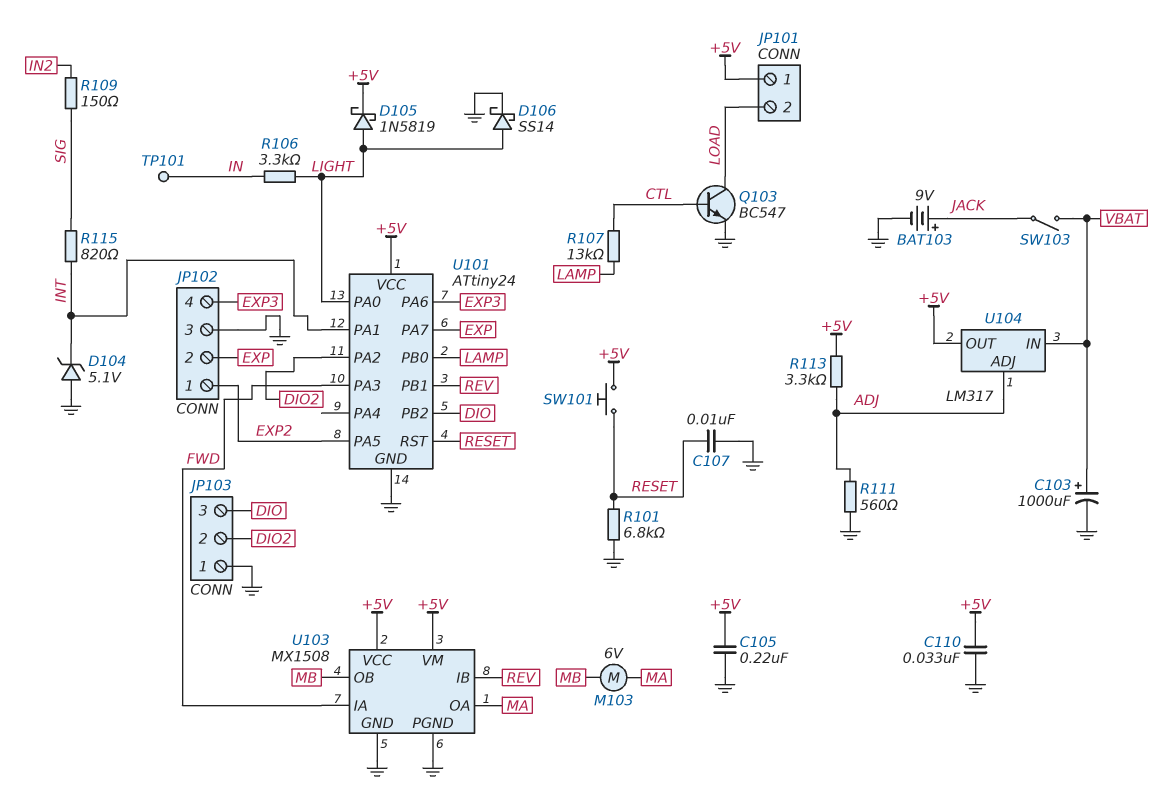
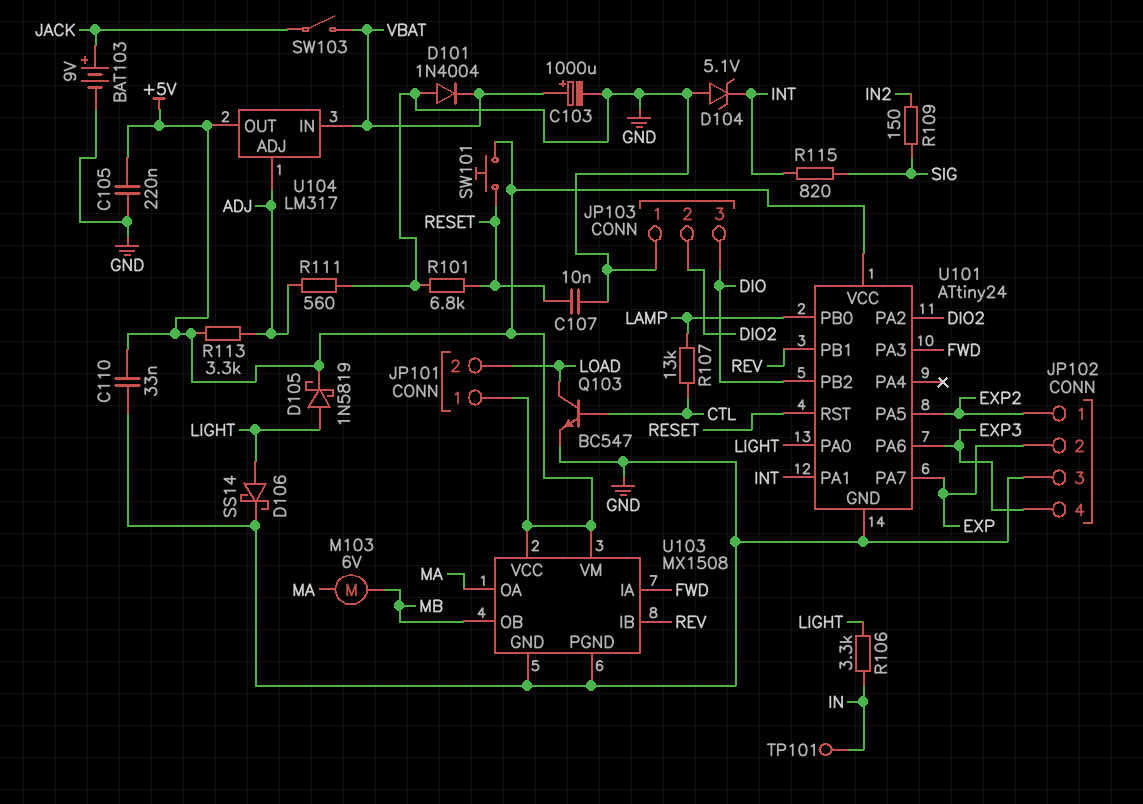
D101: none -> diode 1N4004 (A GND, K VBAT)

